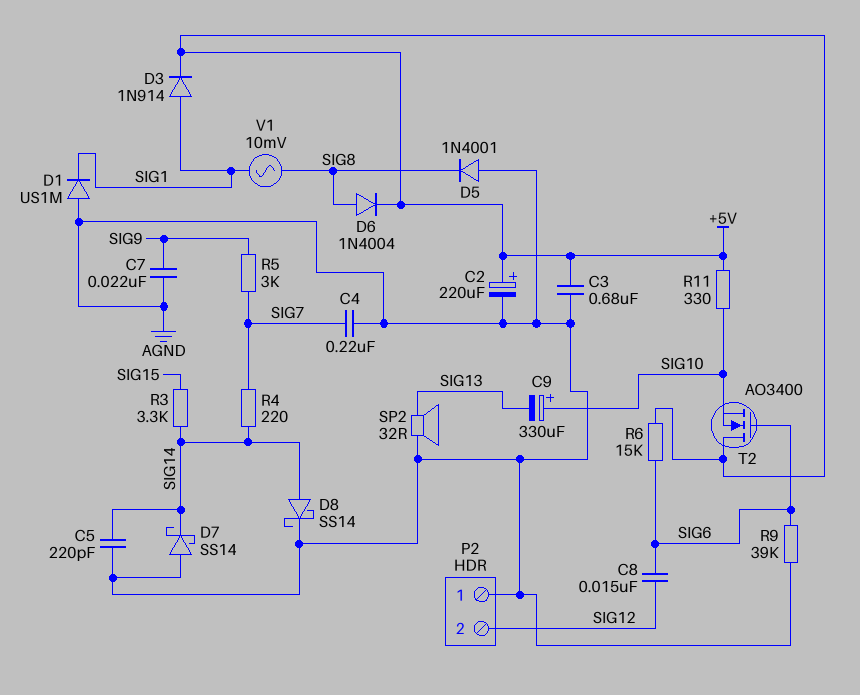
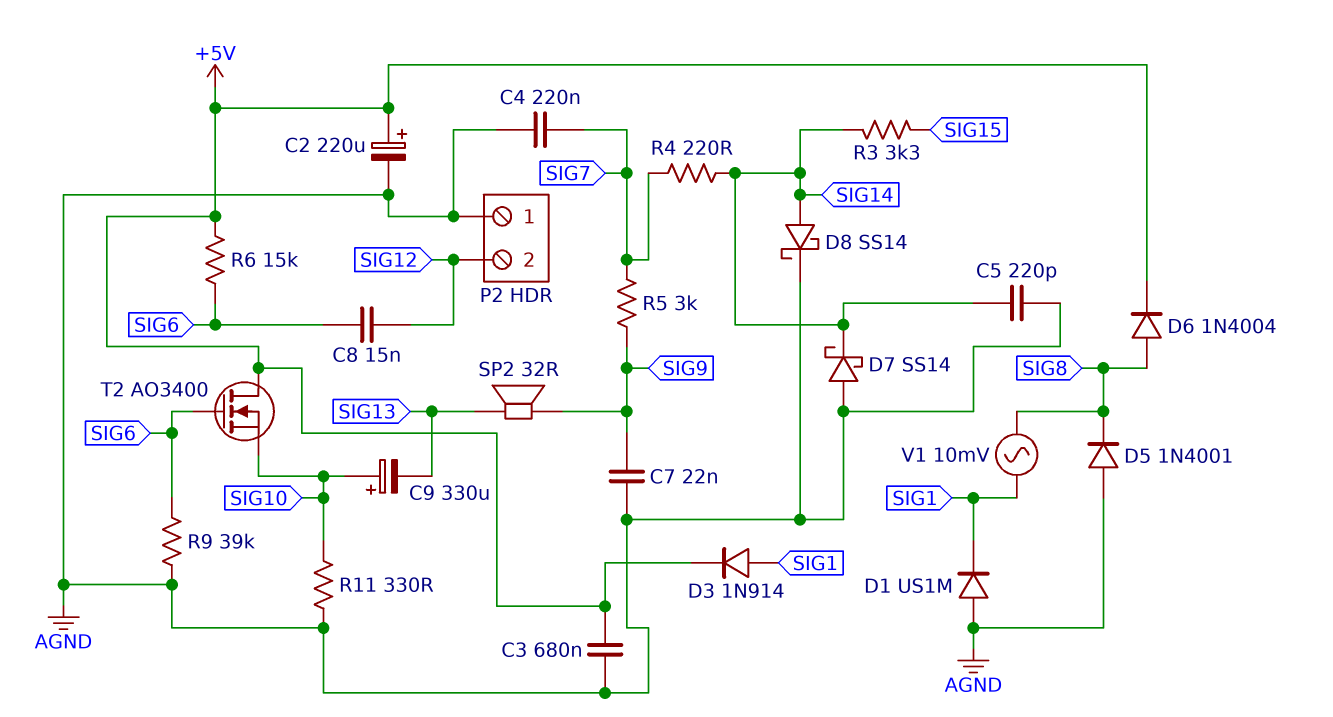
R11: 330 (+5V, SIG10) -> 330 (AGND, SIG10)
SP2: speaker 32R (AGND, SIG13) -> speaker 32R (SIG9, SIG13)

